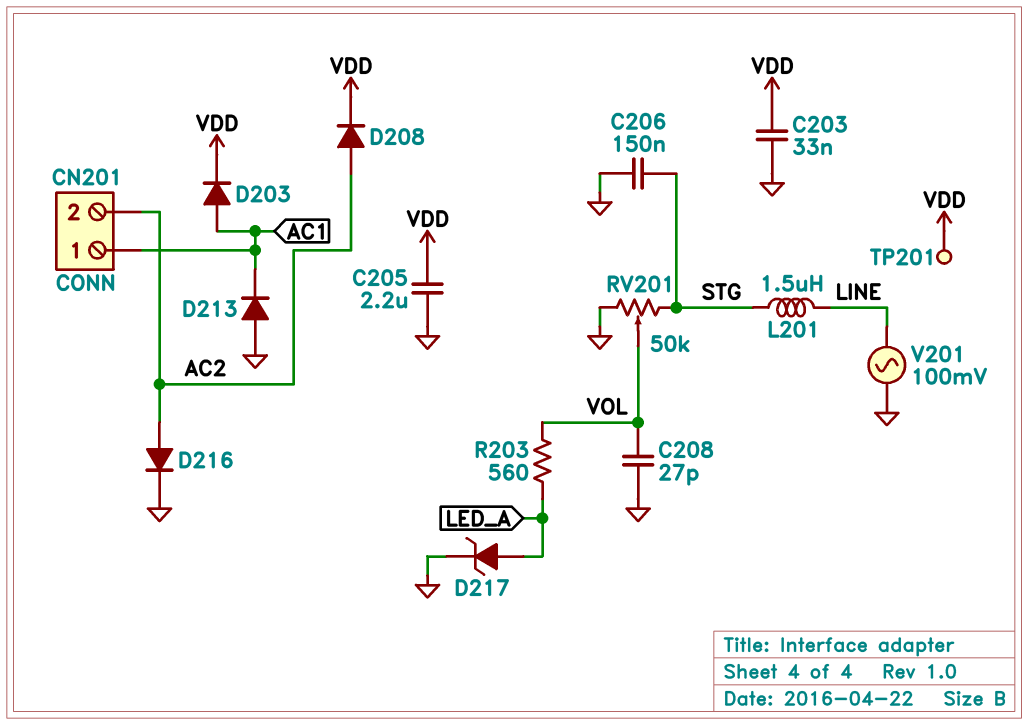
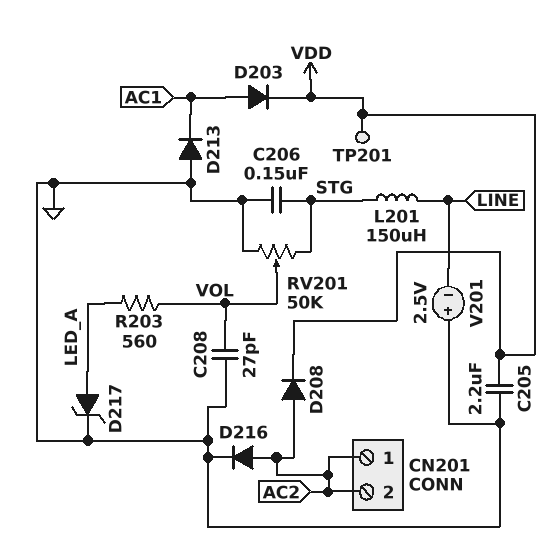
C203: 33nF (GND, VDD) -> none
CN201 pin 1: AC1 -> AC2
L201: 1.5uH (LINE, STG) -> 150uH (LINE, STG)
V201: AC 100mV (GND, LINE) -> 2.5V (plus GND, minus LINE)

